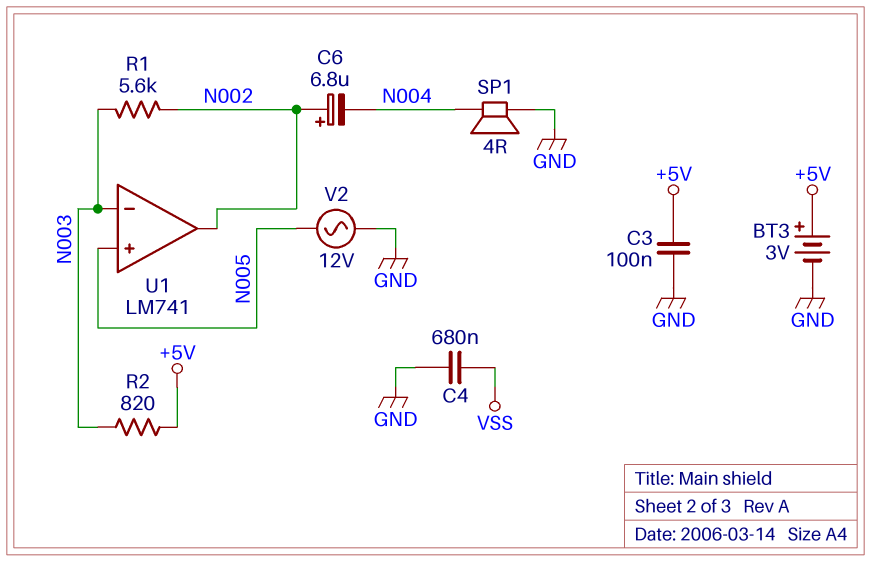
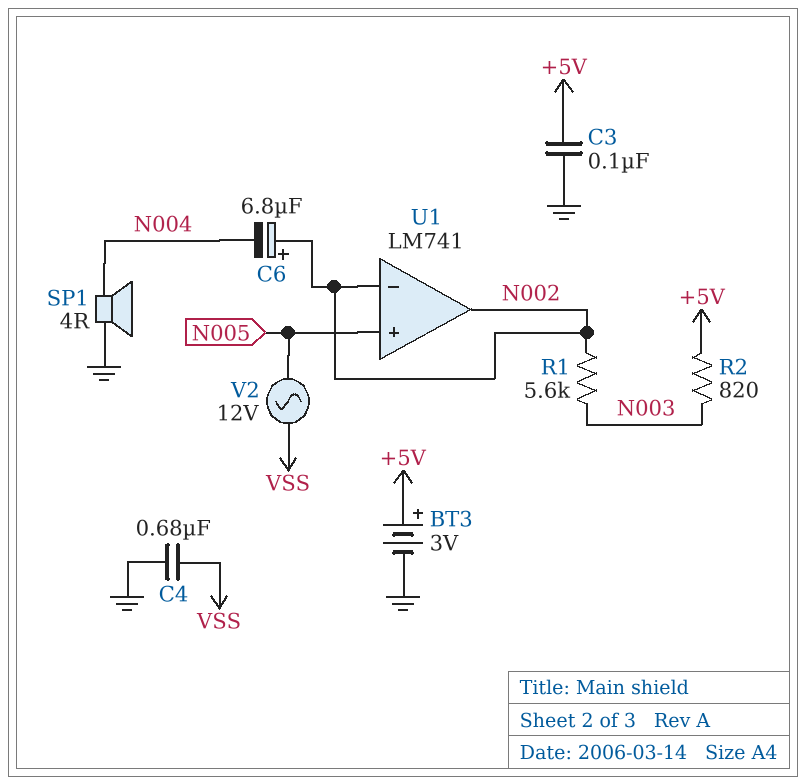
U1 pin in-: N003 -> N002
V2: AC 12V (GND, N005) -> AC 12V (N005, VSS)

